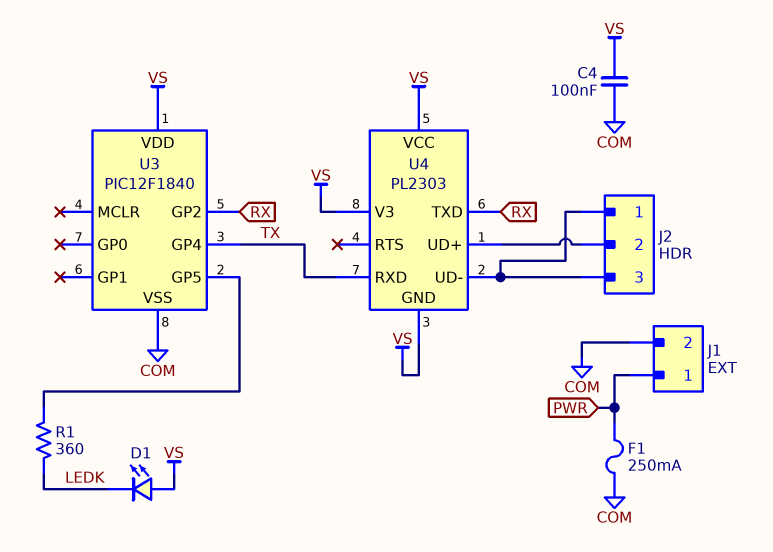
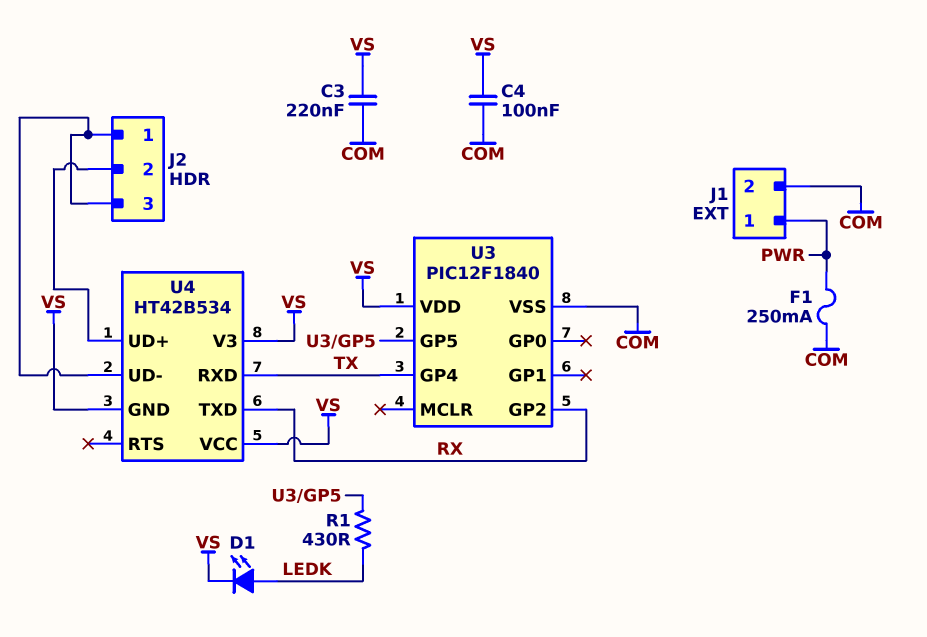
C3: none -> 220nF (COM, VS)
D1: LED (A VS, K LEDK) -> LED (A LEDK, K VS)
R1: 360 (LEDK, U3/GP5) -> 430 (LEDK, U3/GP5)
U4: PL2303 -> HT42B534

